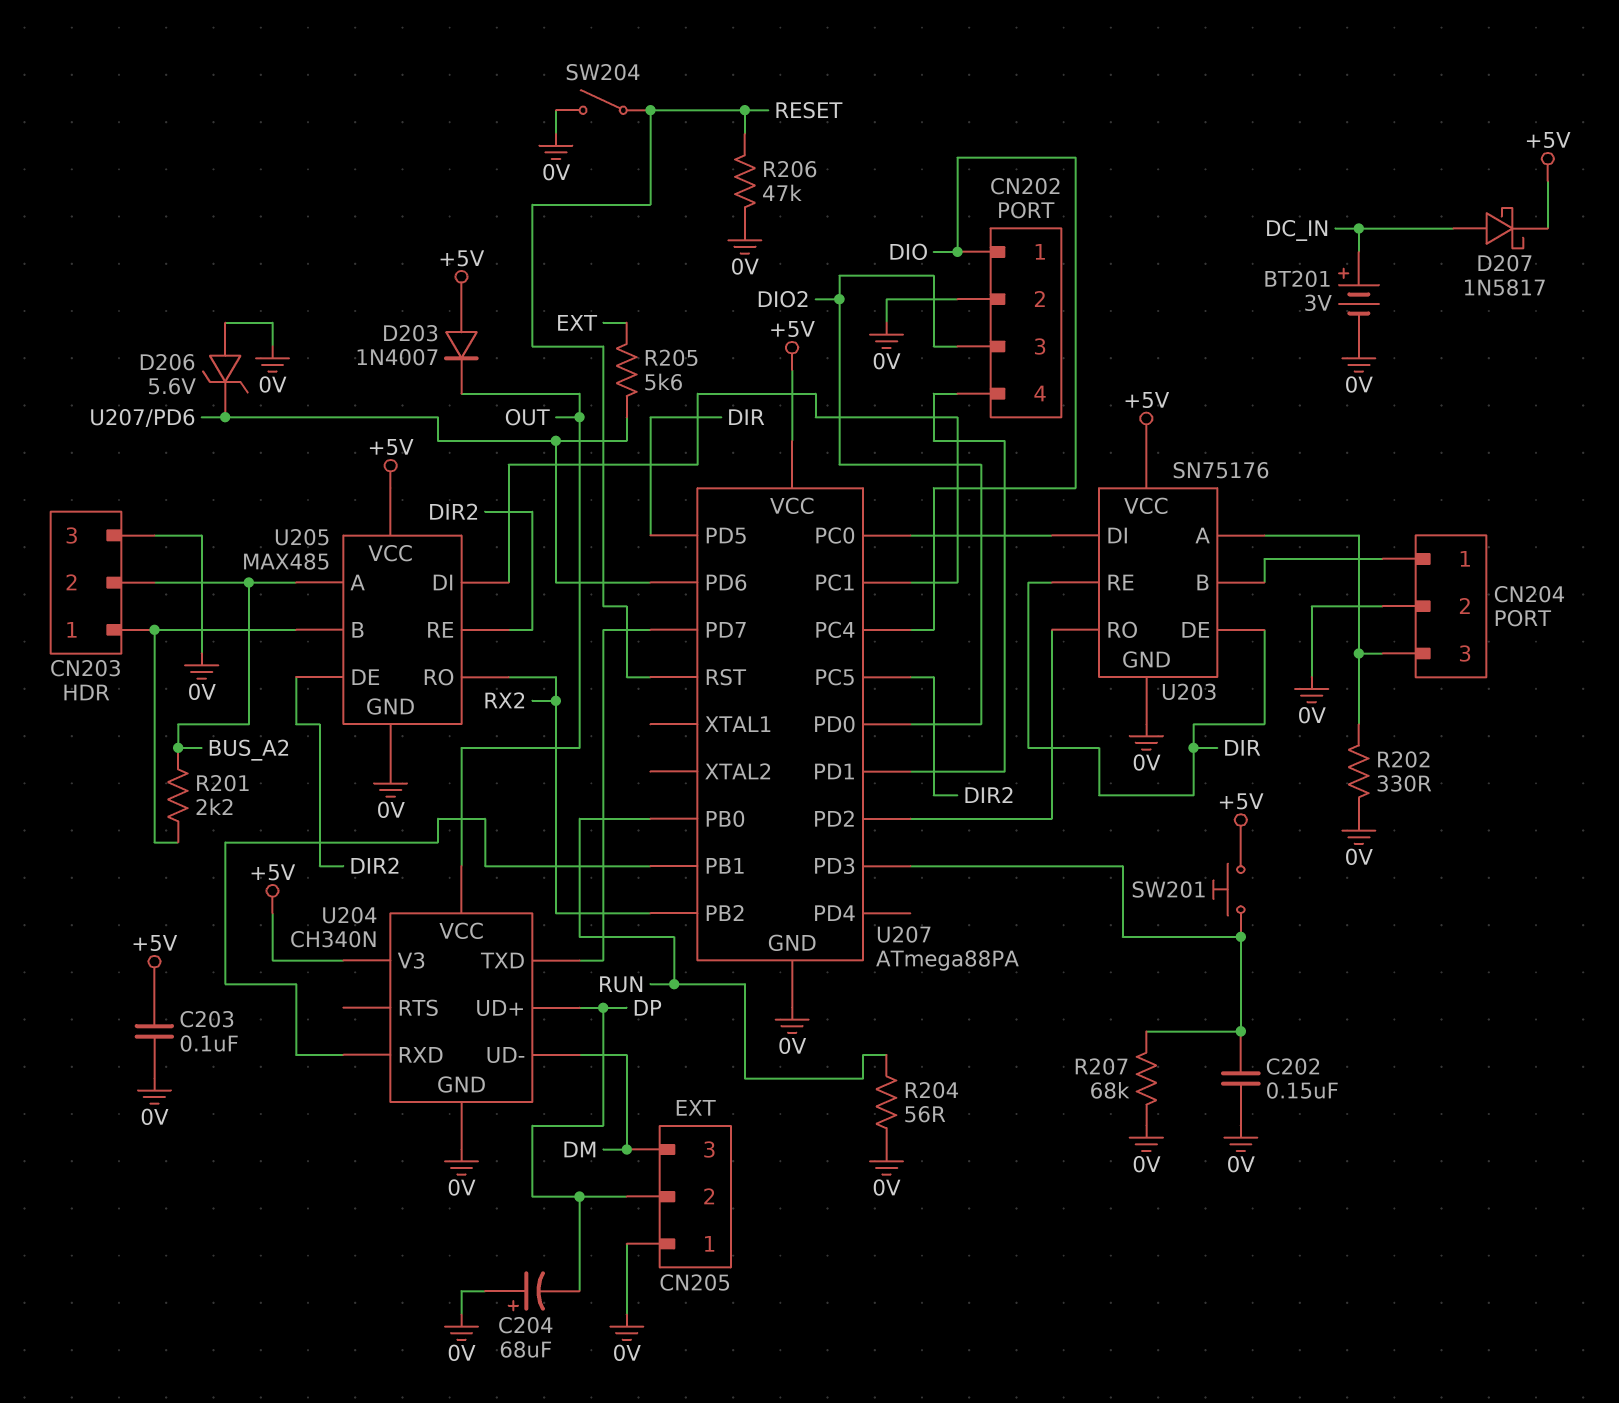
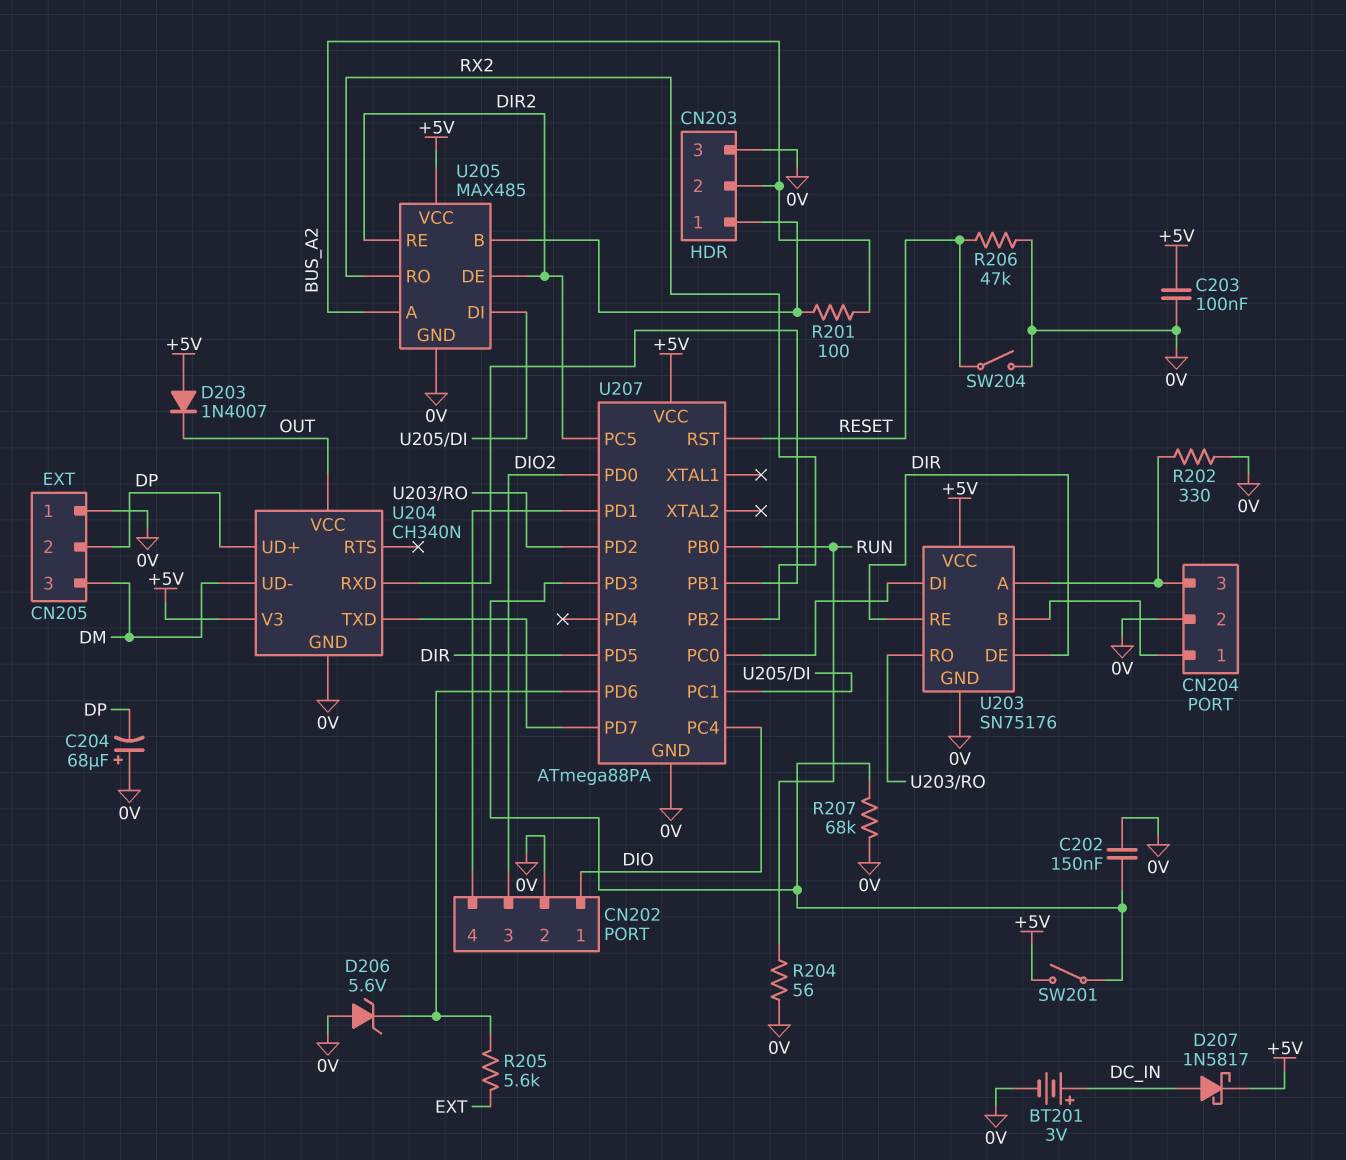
R201: 2.2k (BUS_A2, CN203/1) -> 100 (BUS_A2, CN203/1)
SW201: button (+5V, U207/PD3) -> switch (+5V, U207/PD3)

